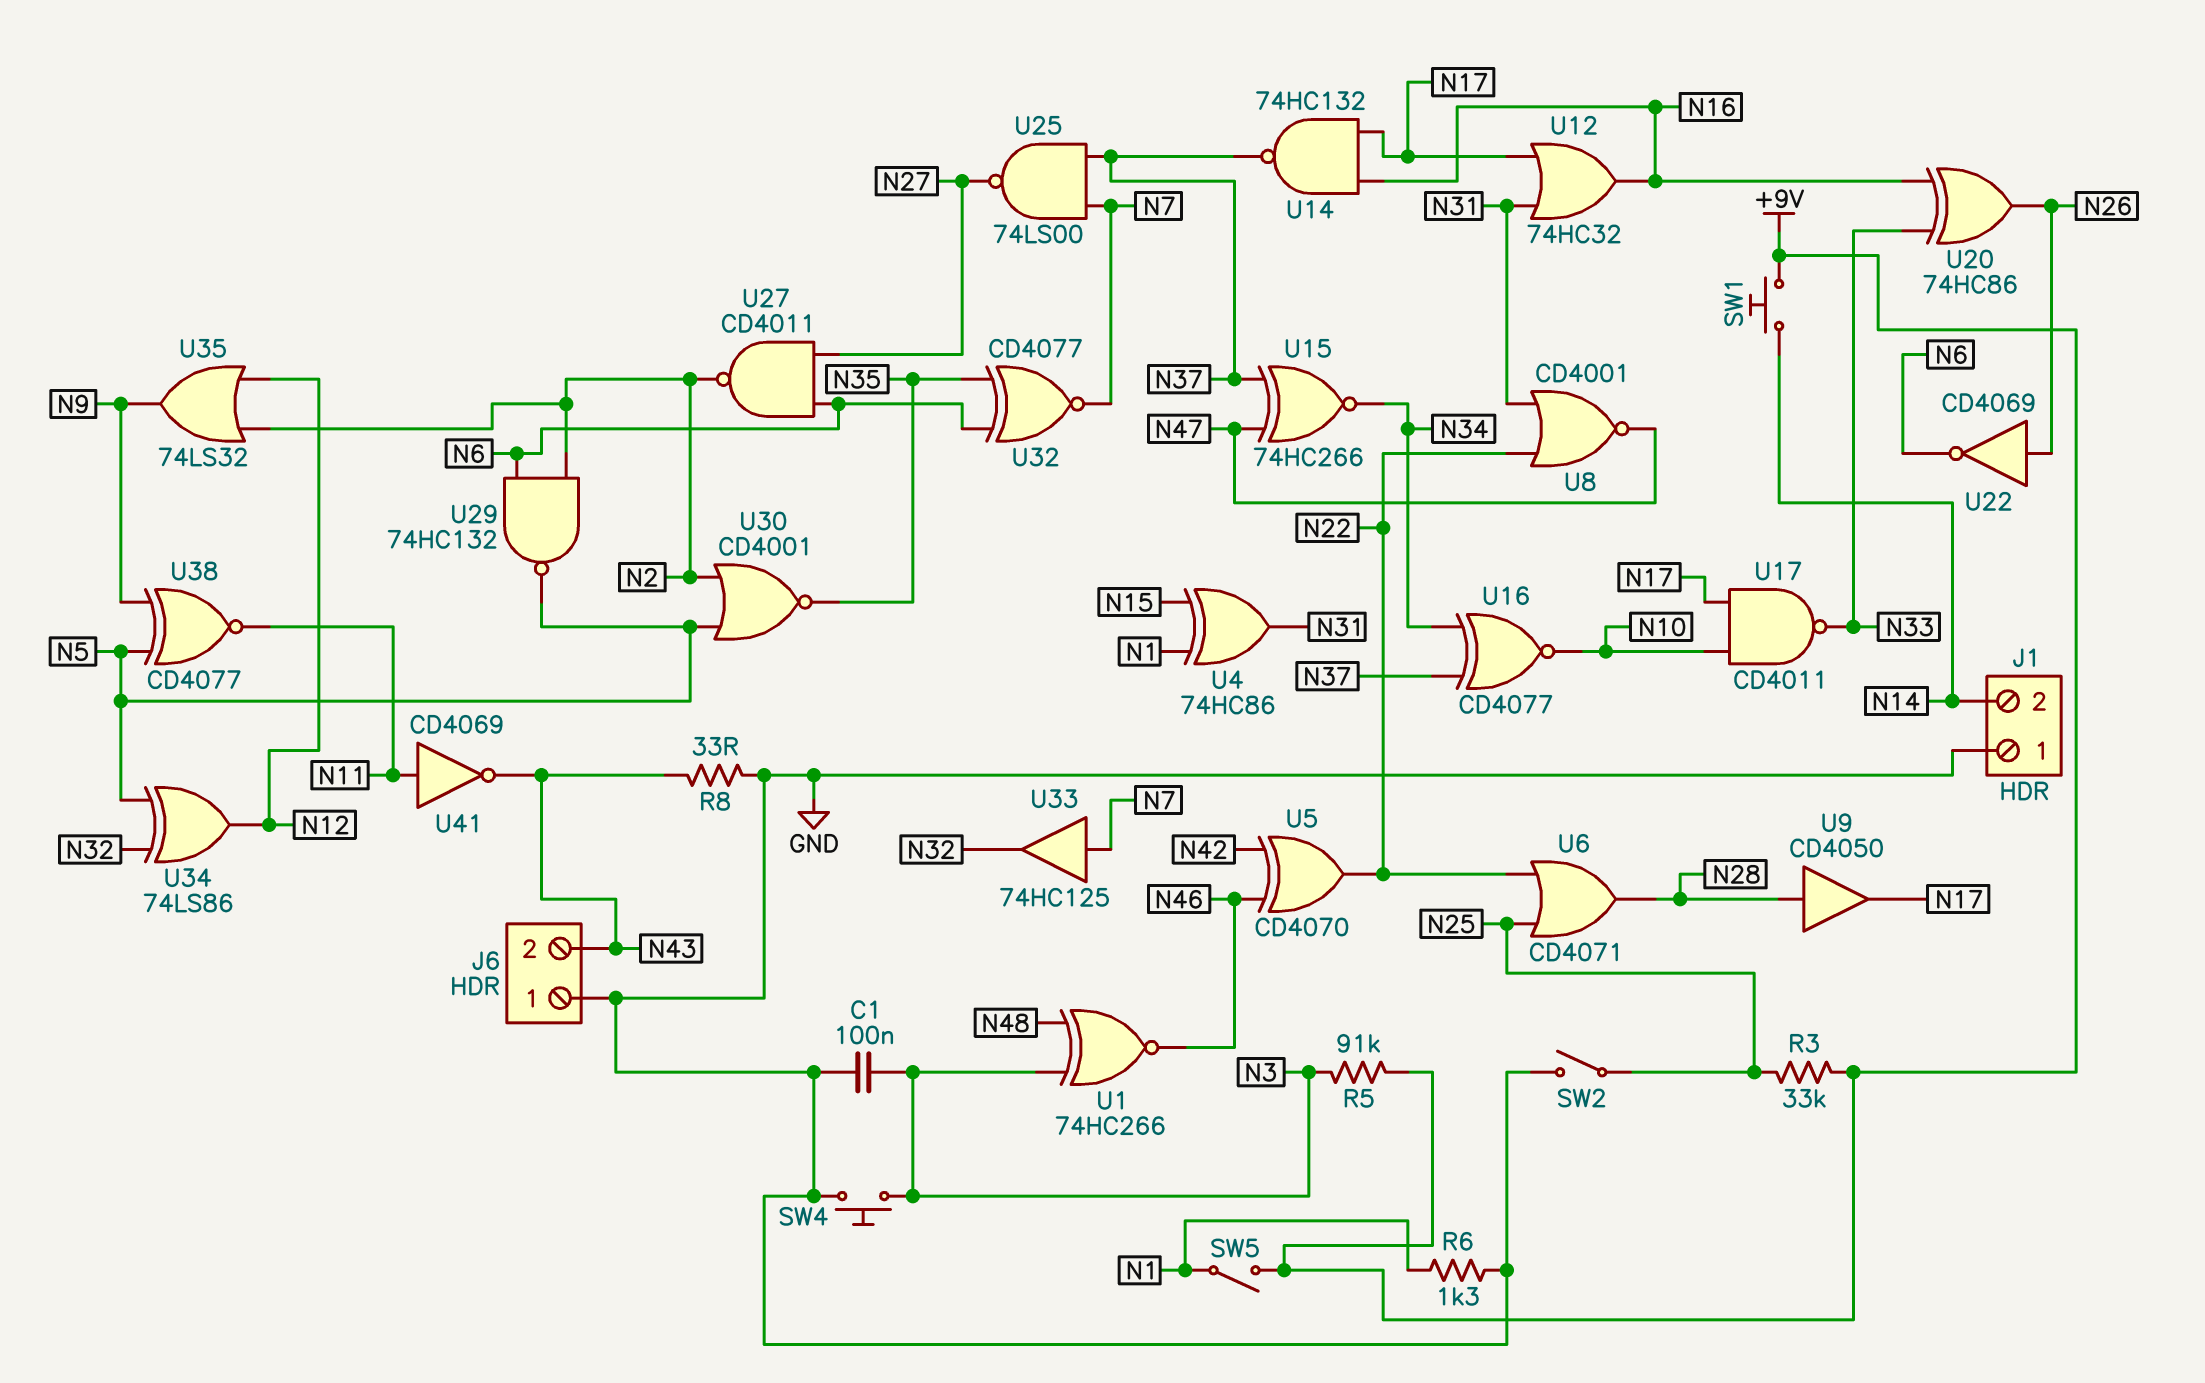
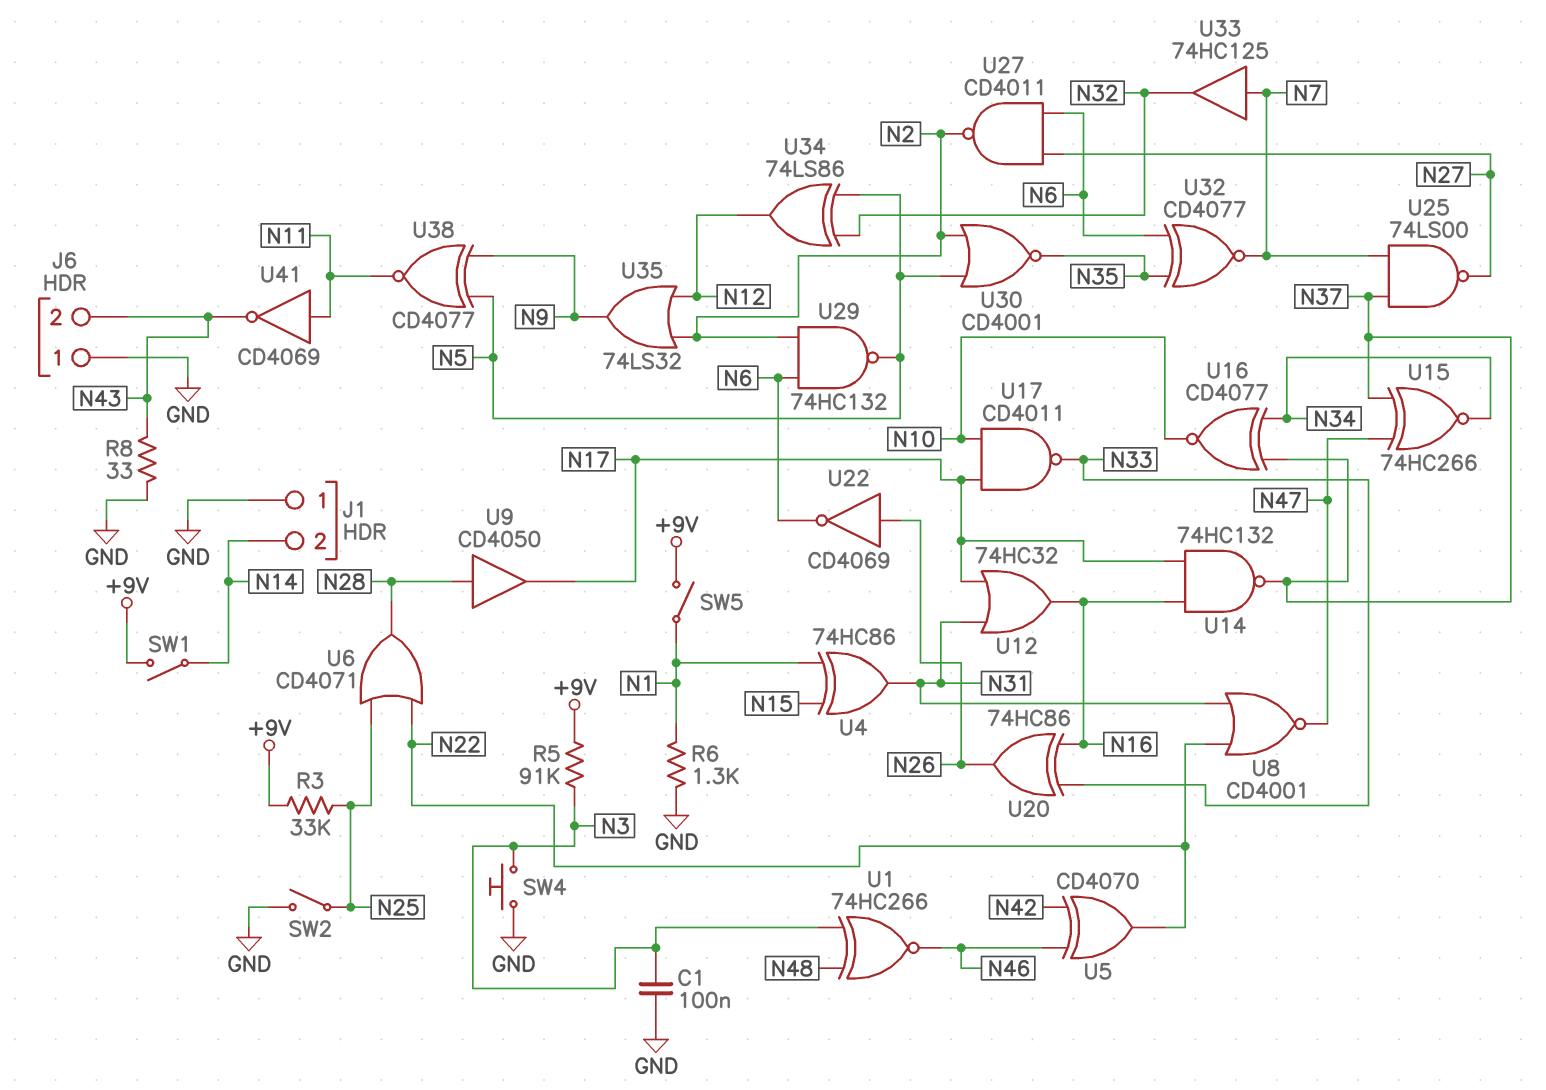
SW1: button (+9V, N14) -> switch (+9V, N14)

